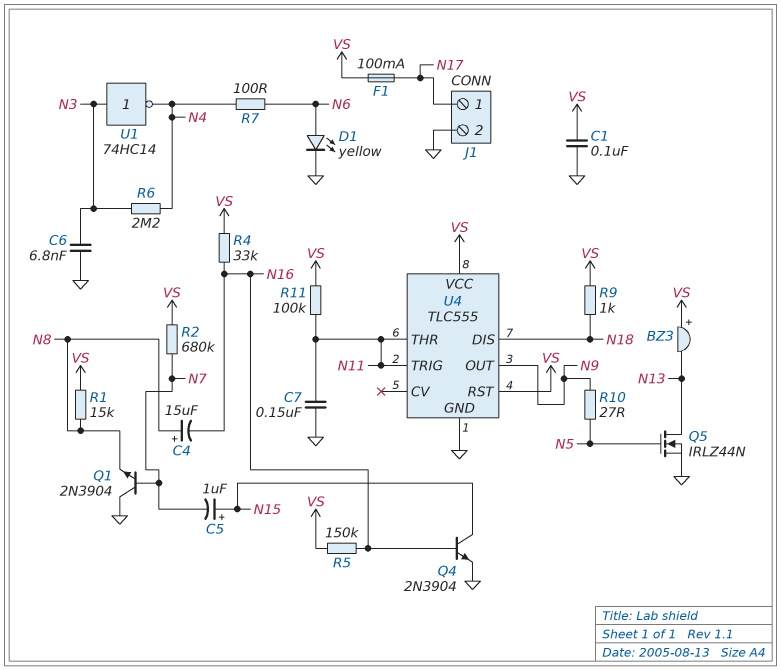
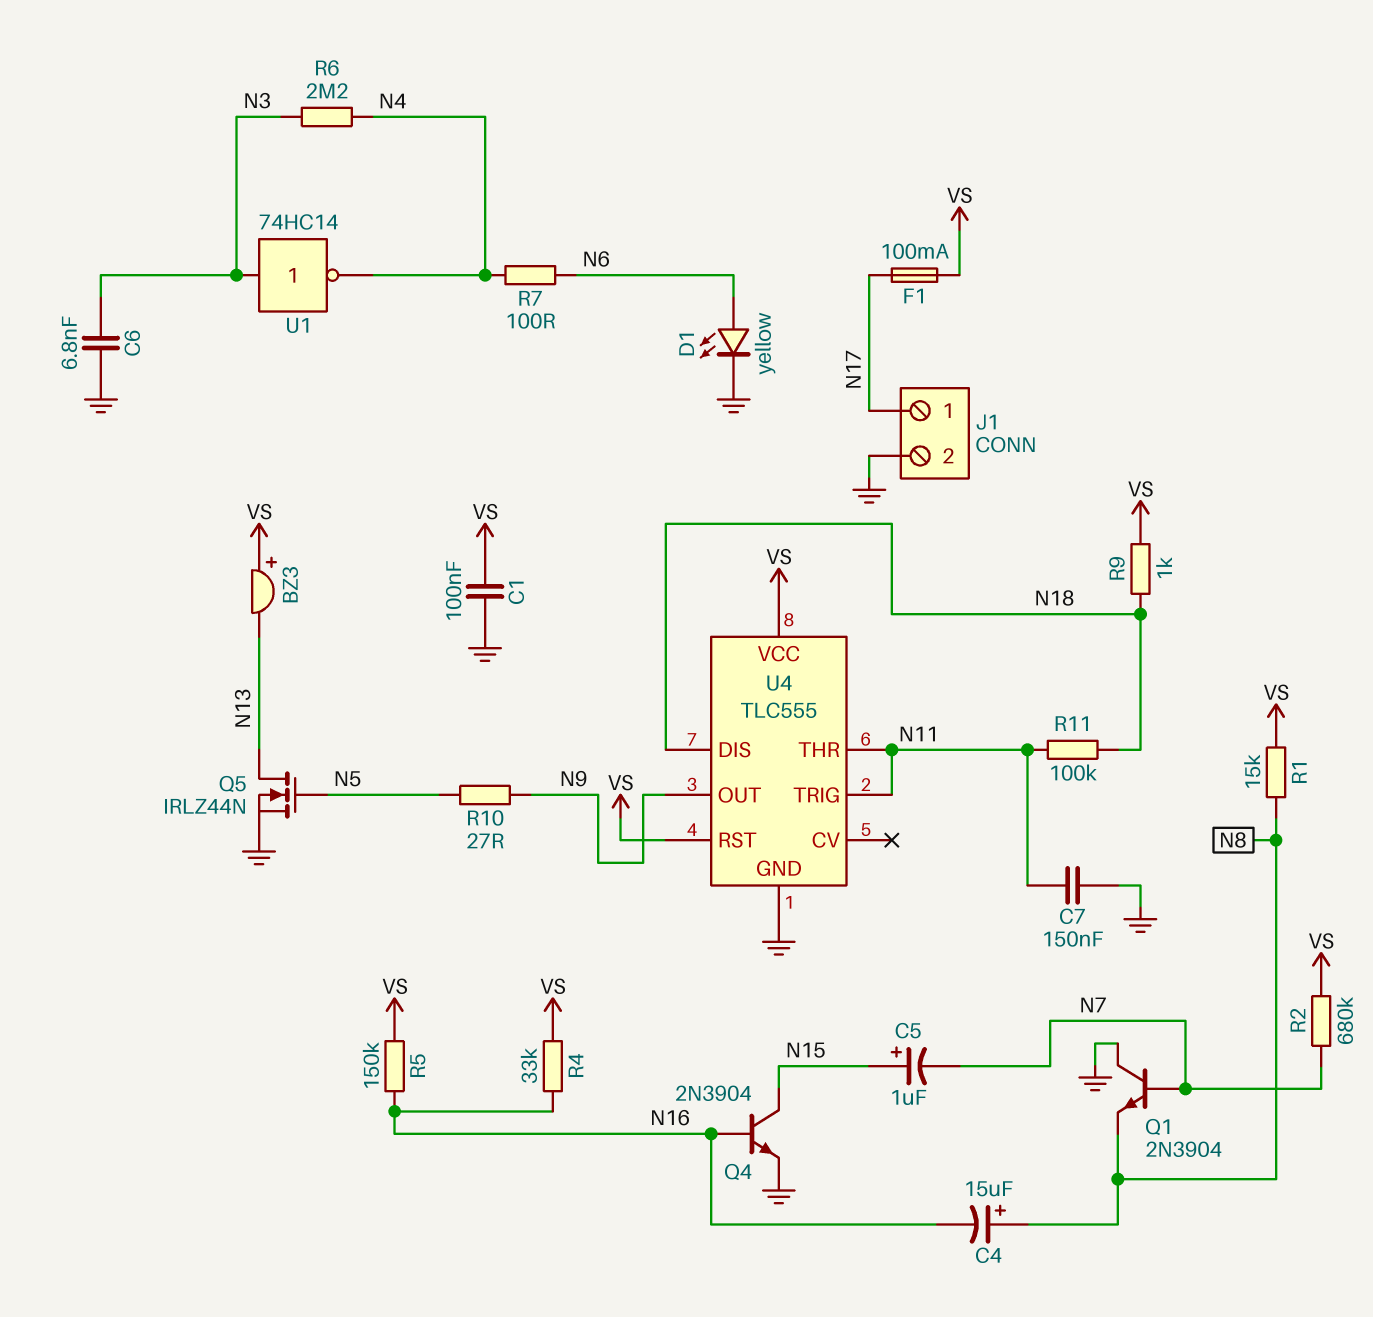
R11: 100k (N11, VS) -> 100k (N11, N18)

